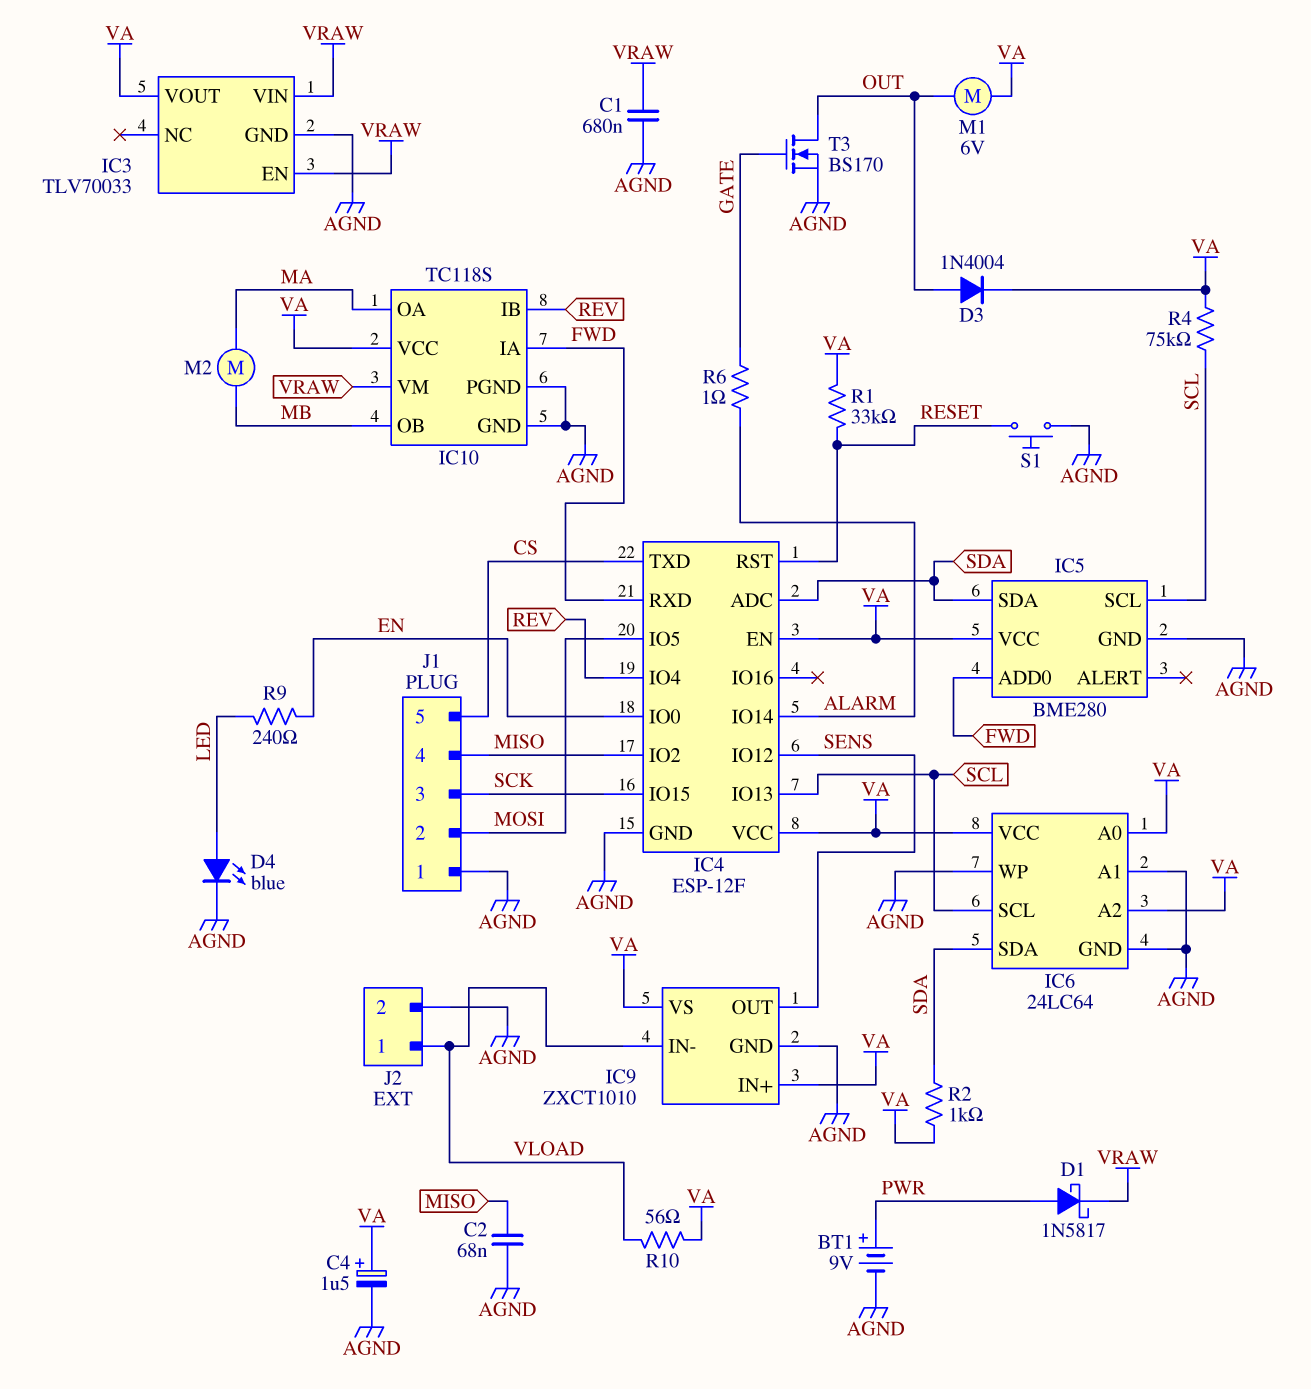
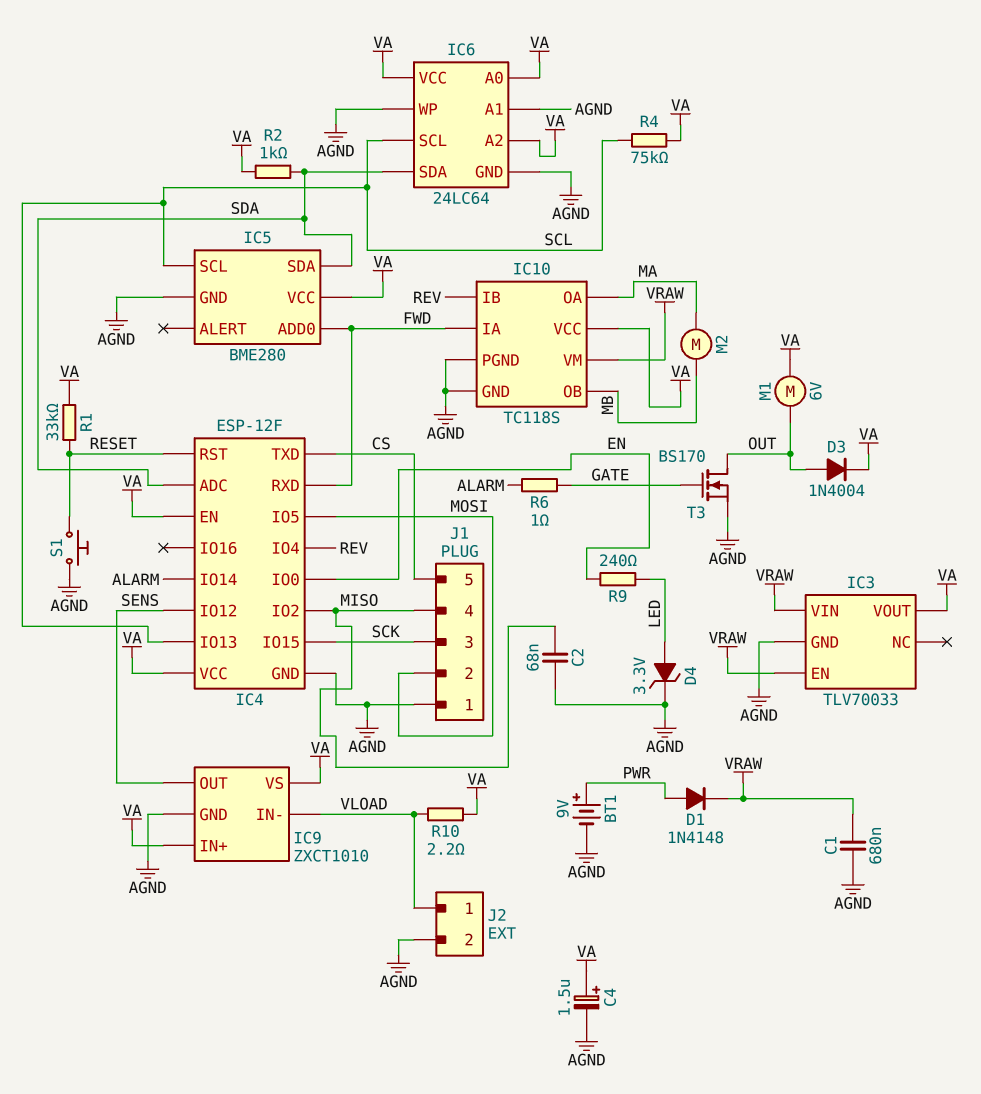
D1: schottky 1N5817 (A PWR, K VRAW) -> diode 1N4148 (A PWR, K VRAW)
D4: LED blue (A LED, K AGND) -> zener 3.3V (A LED, K AGND)
R10: 56 (VA, VLOAD) -> 2.2 (VA, VLOAD)

